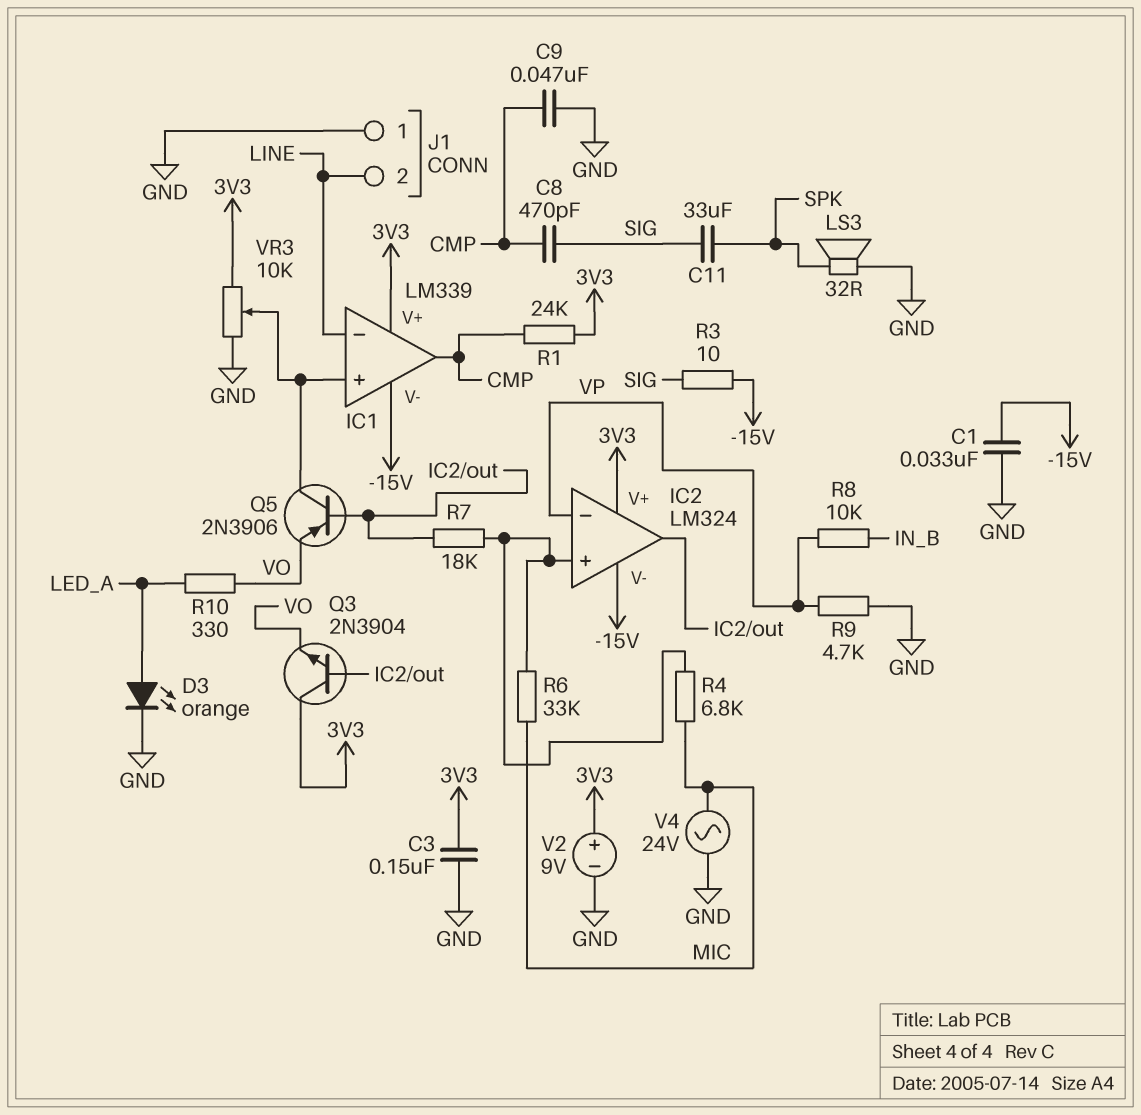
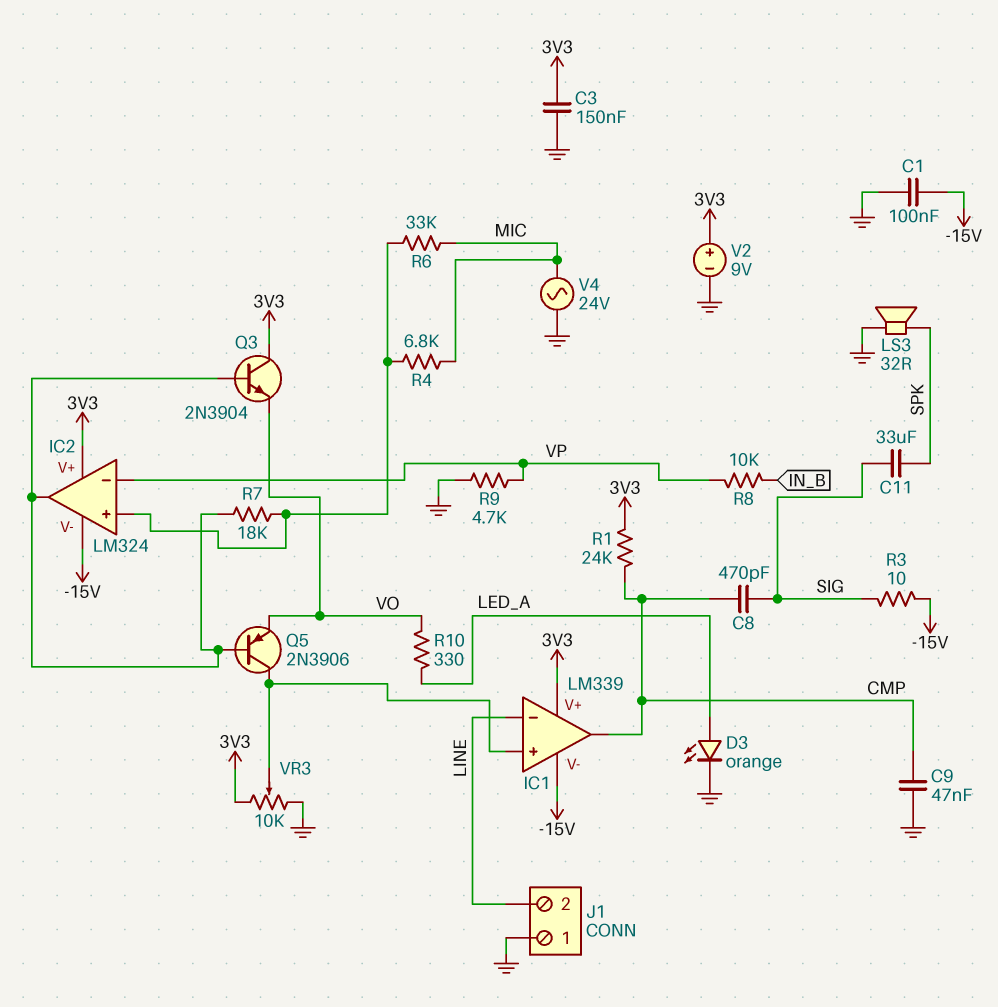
C1: 33nF (-15V, GND) -> 100nF (-15V, GND)

